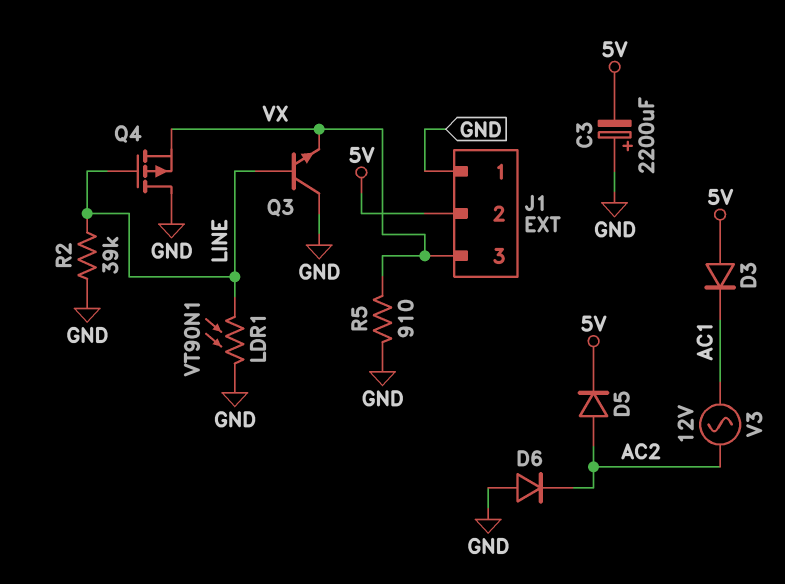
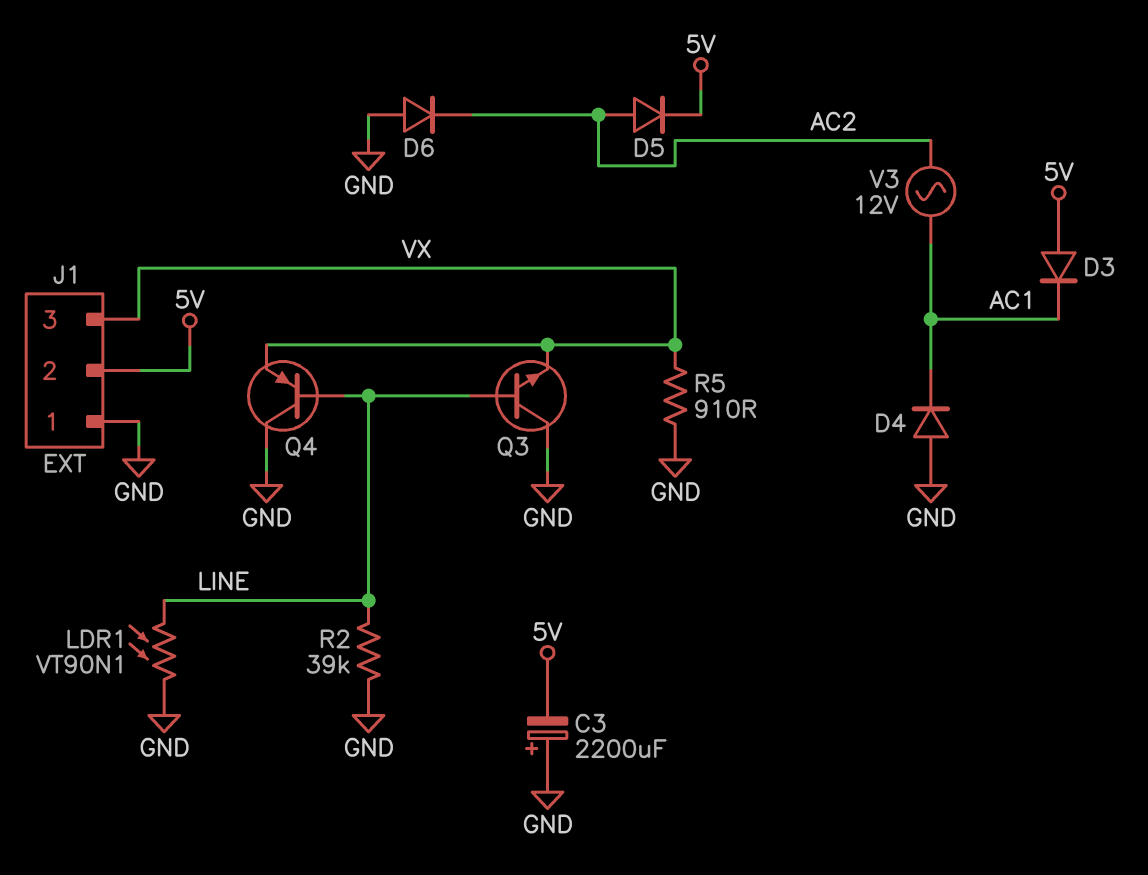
D4: none -> diode (A GND, K AC1)
Q4: PMOS (G LINE, D GND, S VX) -> PNP (B LINE, C GND, E VX)

